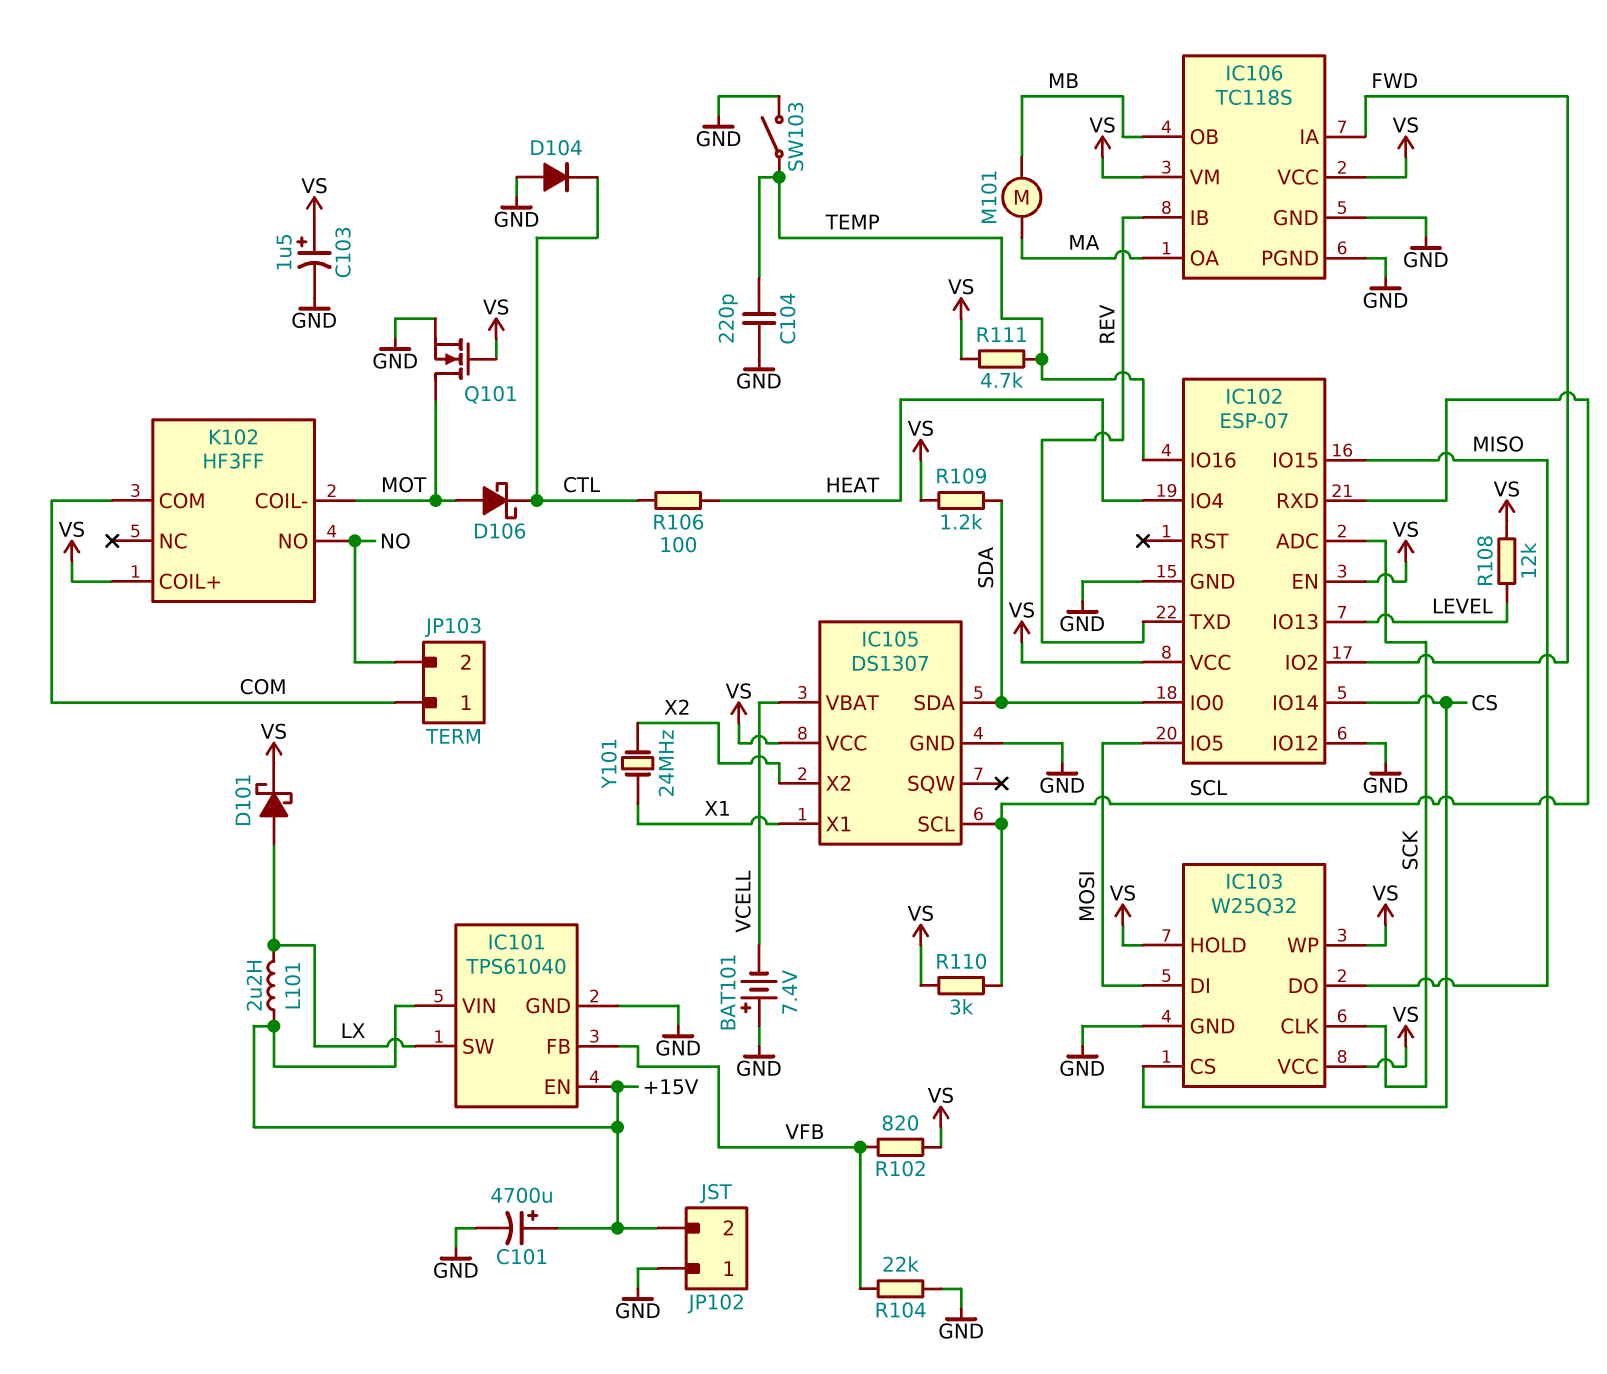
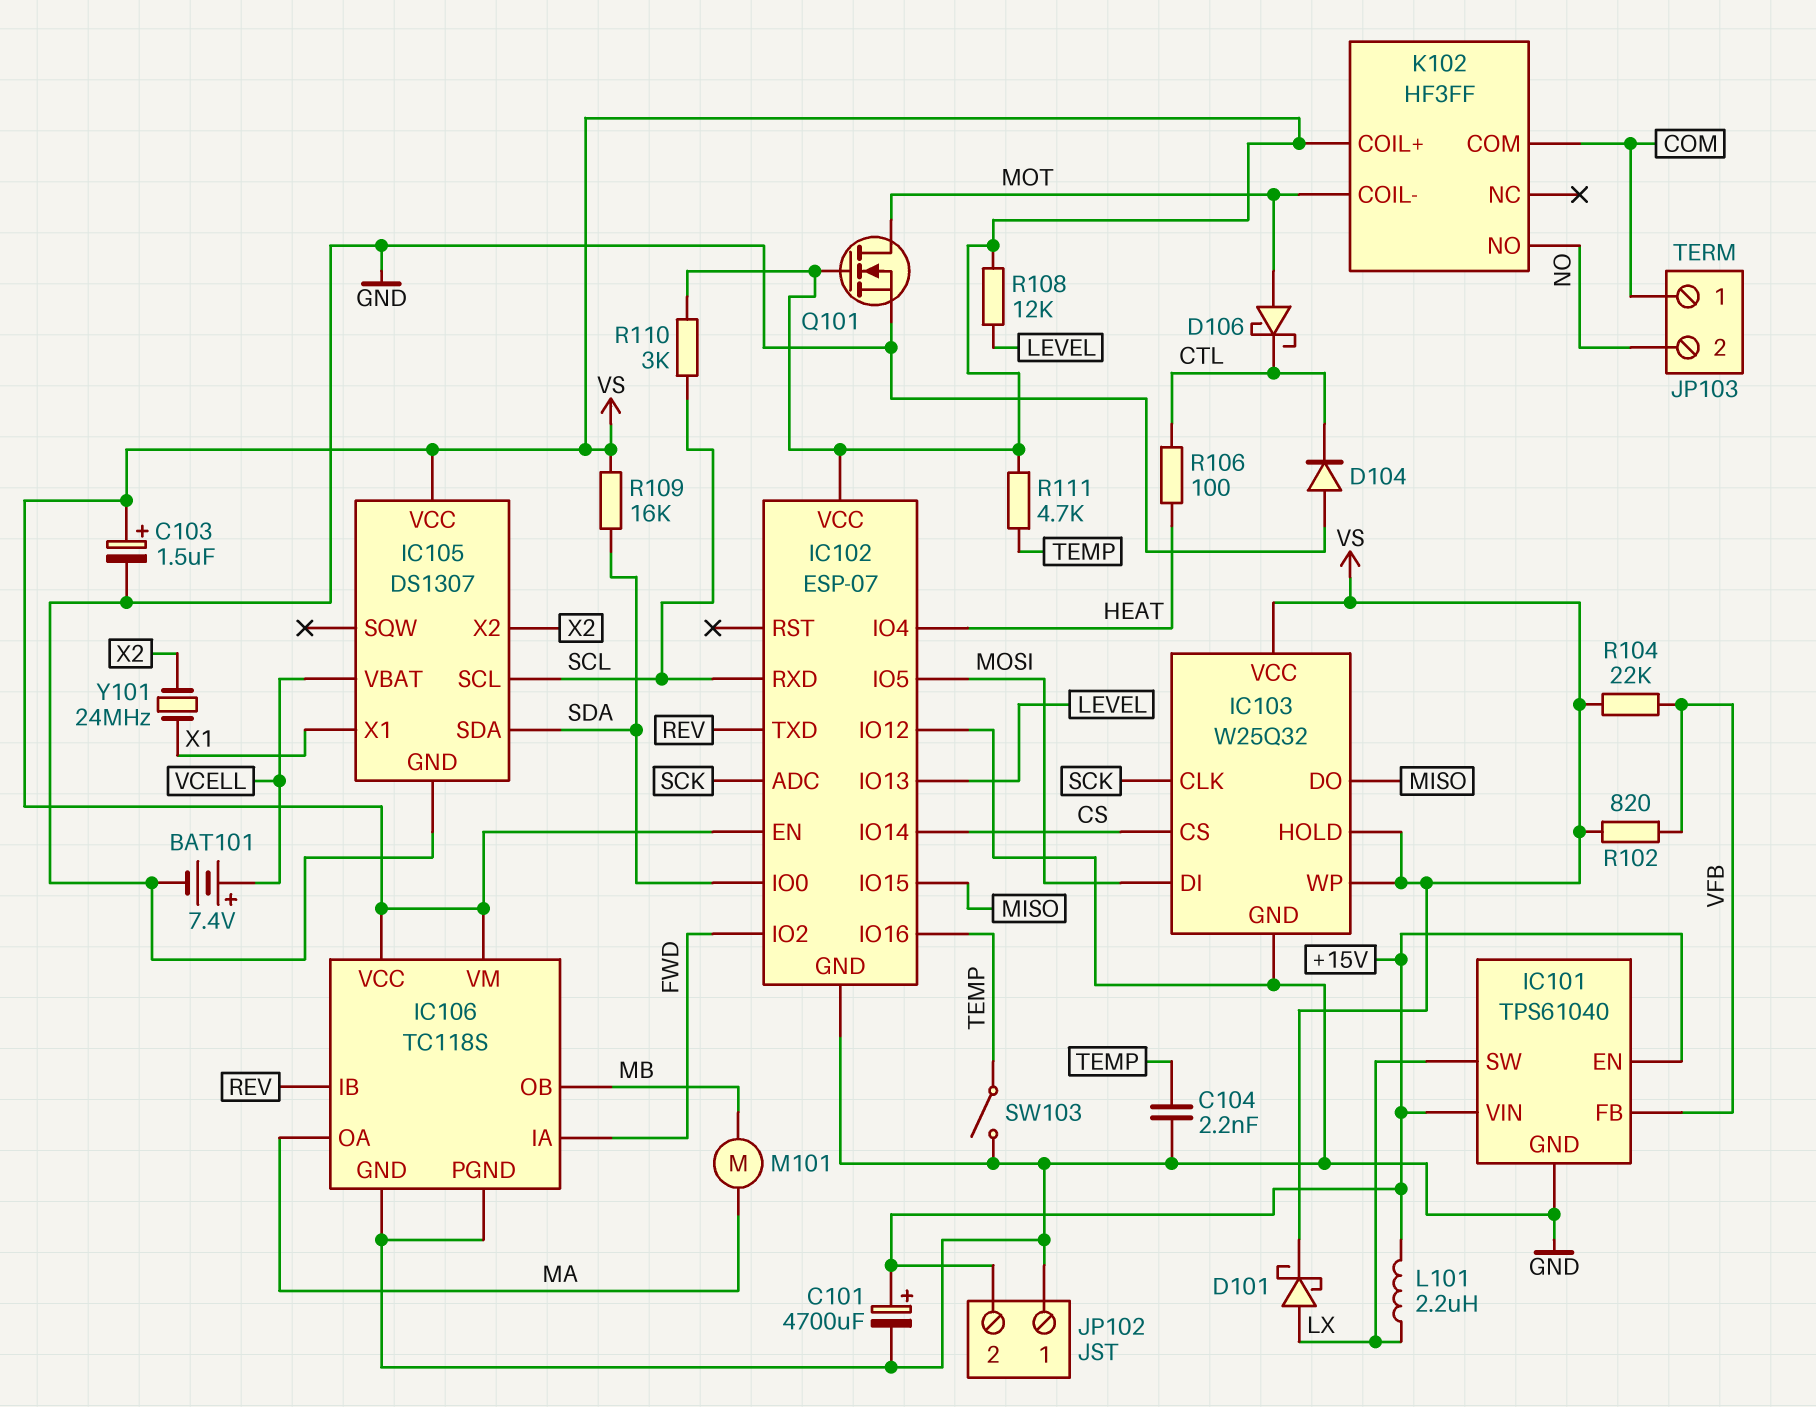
BAT101: 7.4V (plus GND, minus VCELL) -> 7.4V (plus VCELL, minus GND)
C104: 220pF (GND, TEMP) -> 2.2nF (GND, TEMP)
R104: 22k (GND, VFB) -> 22k (VFB, VS)
R109: 1.2k (SDA, VS) -> 16k (SDA, VS)

